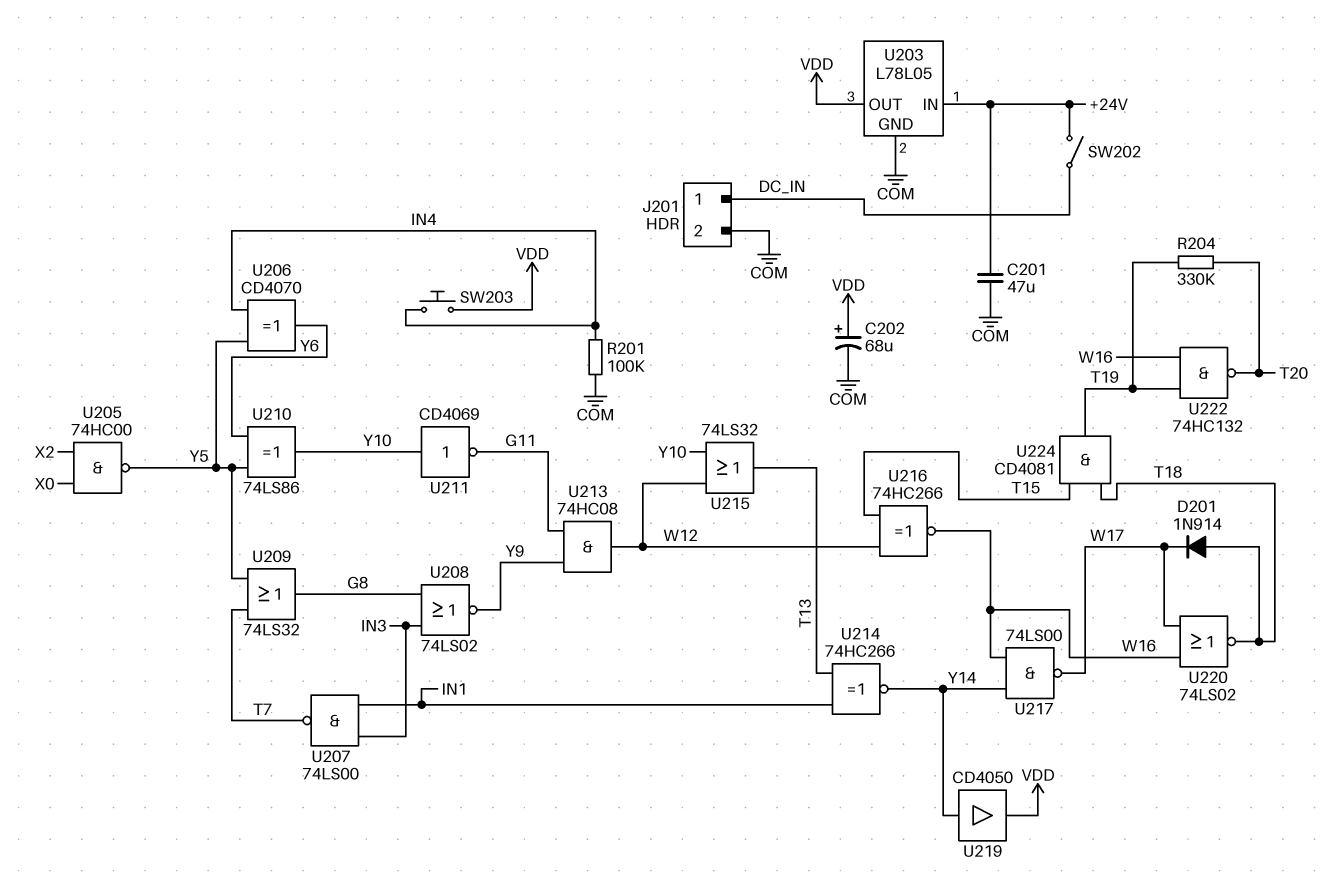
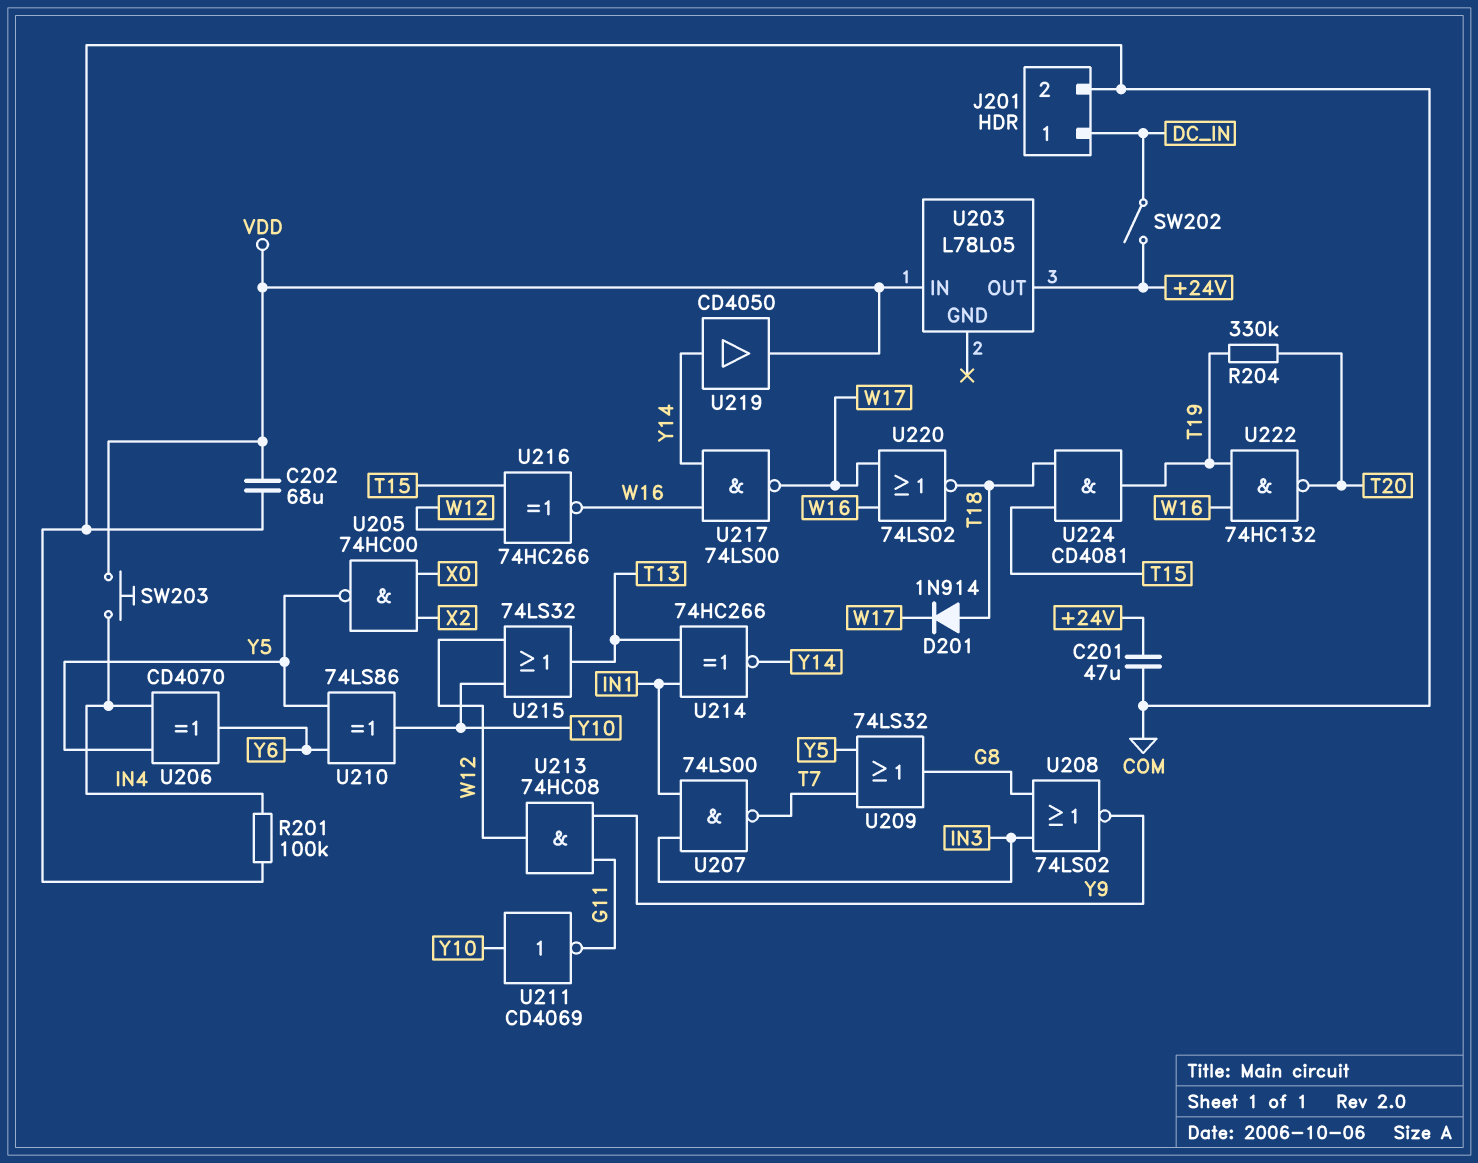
C202: 68uF (plus VDD, minus COM) -> 68uF (COM, VDD)
U203 pin GND: COM -> none
U203 pin IN: +24V -> VDD
U203 pin OUT: VDD -> +24V

